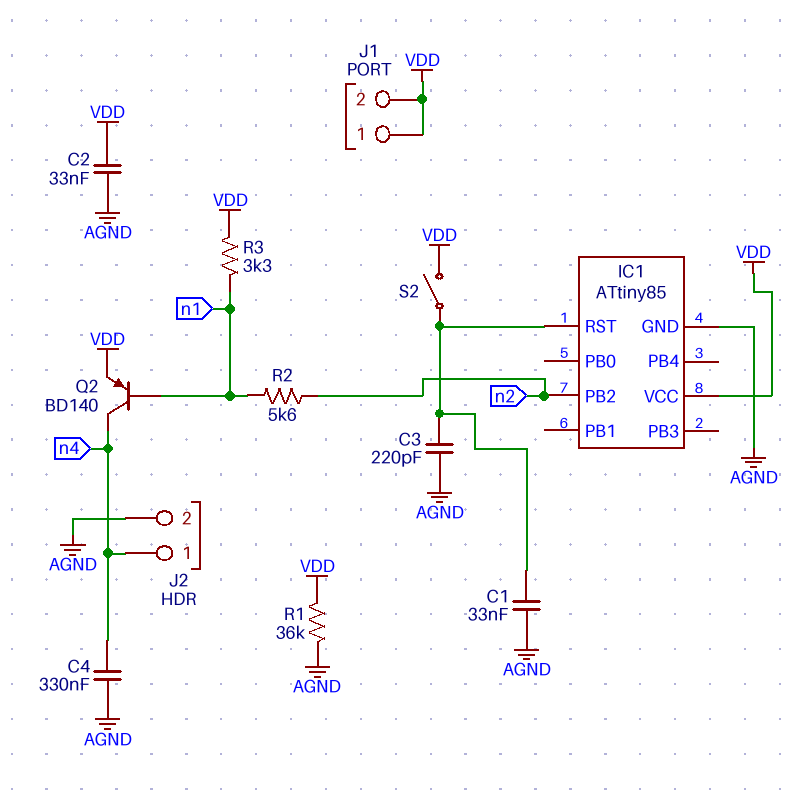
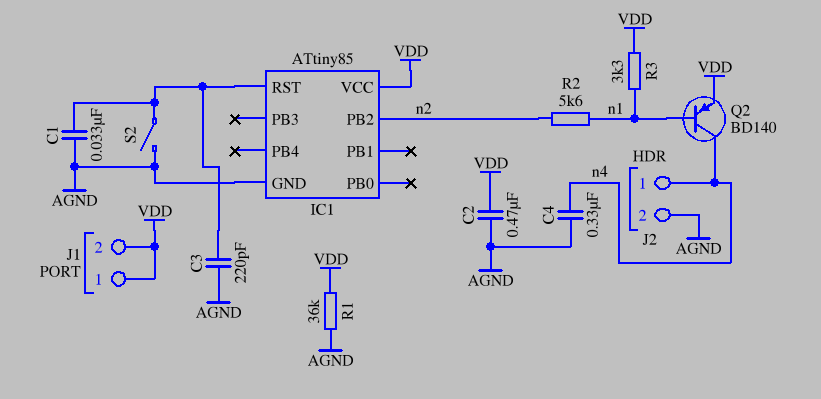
C2: 33nF (AGND, VDD) -> 470nF (AGND, VDD)
S2: switch (IC1/RST, VDD) -> switch (AGND, IC1/RST)

